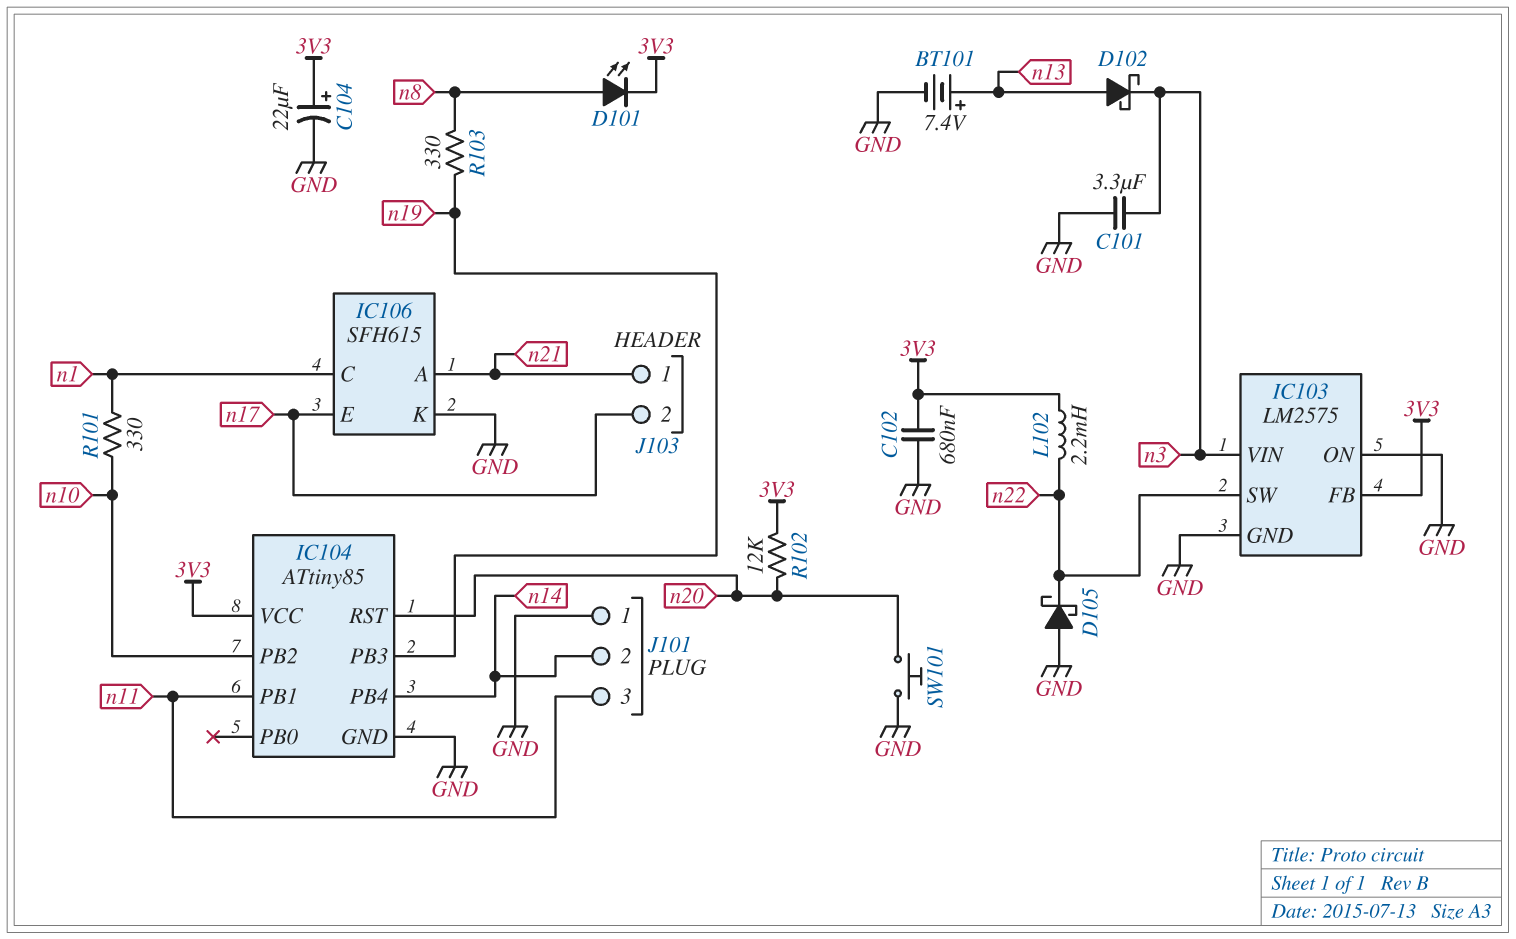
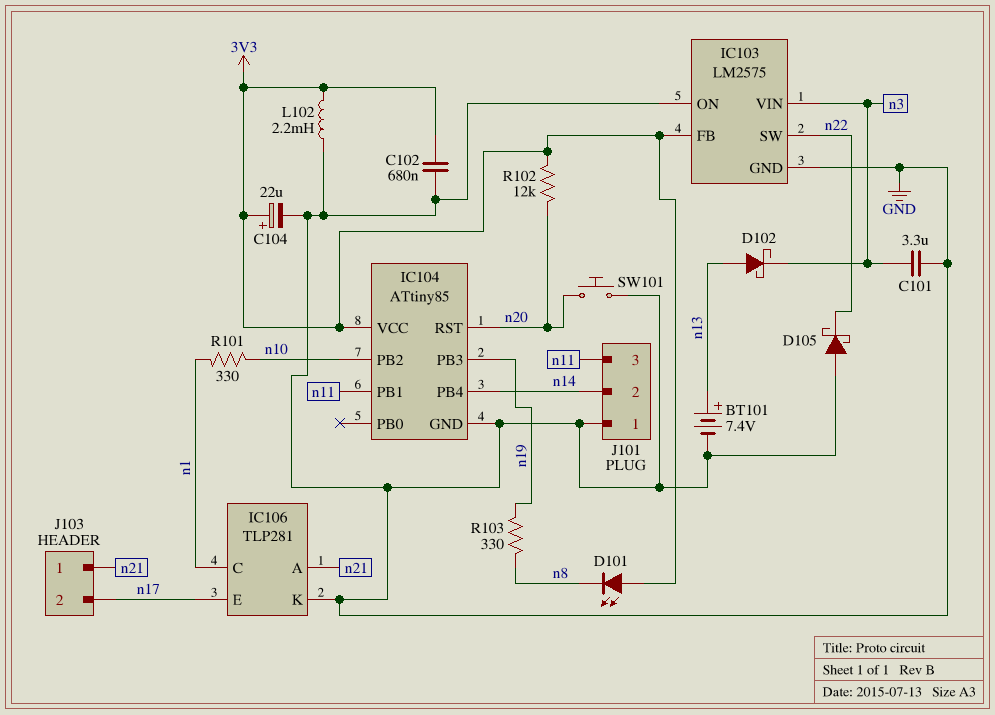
D101: LED (A n8, K 3V3) -> LED (A 3V3, K n8)
IC106: SFH615 -> TLP281
L102: 2.2mH (3V3, n22) -> 2.2mH (3V3, GND)

